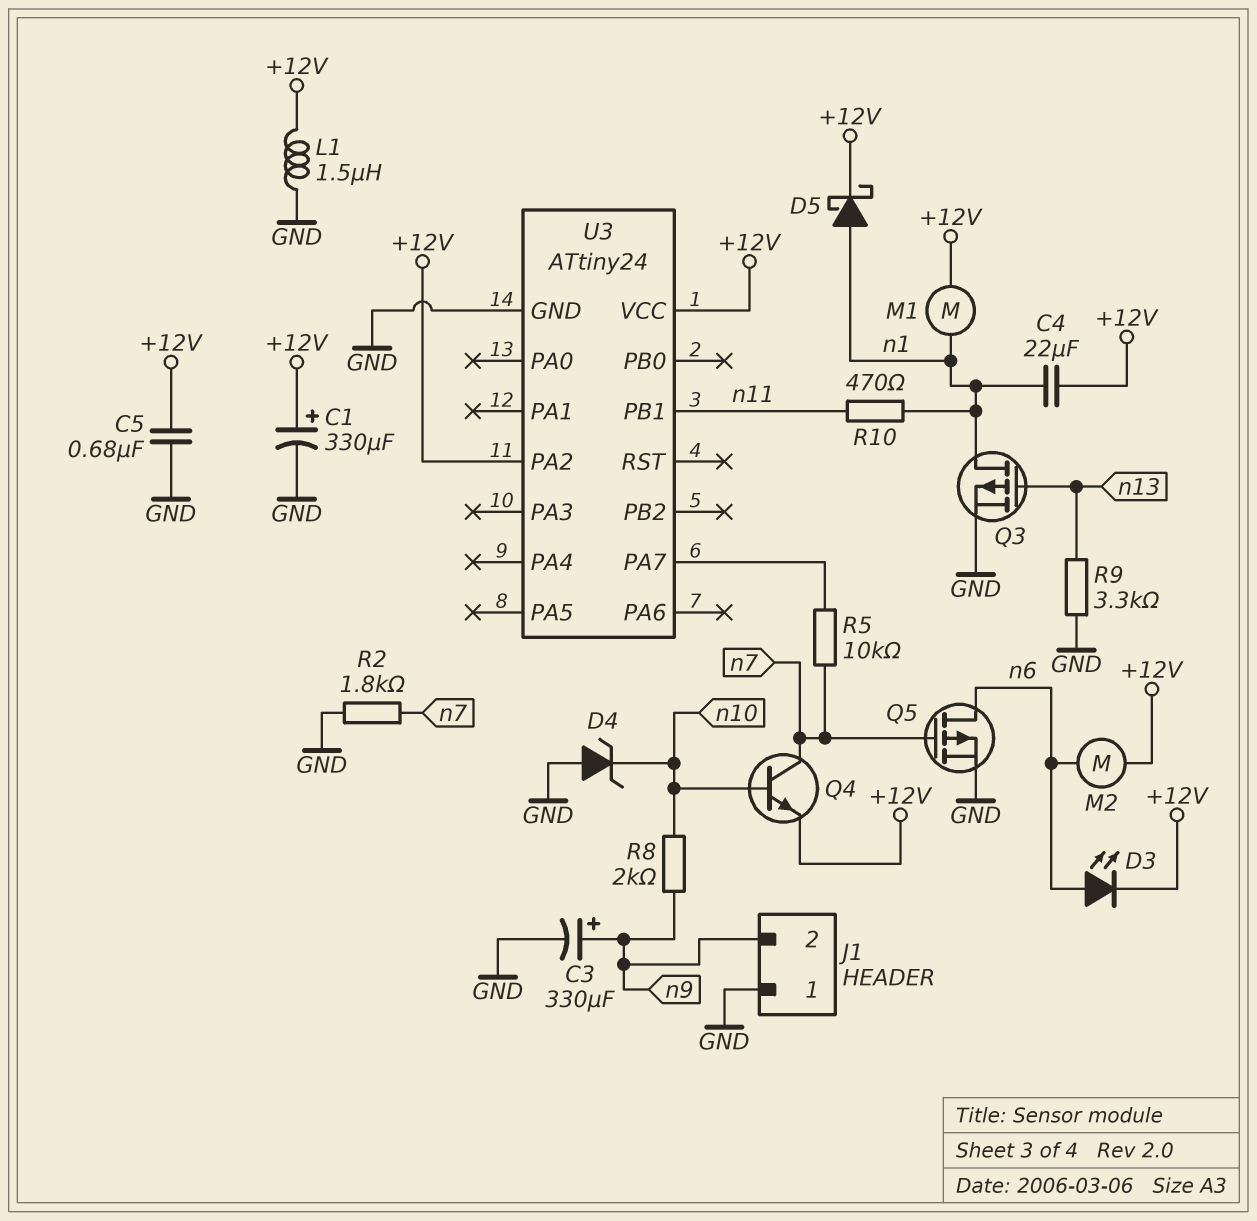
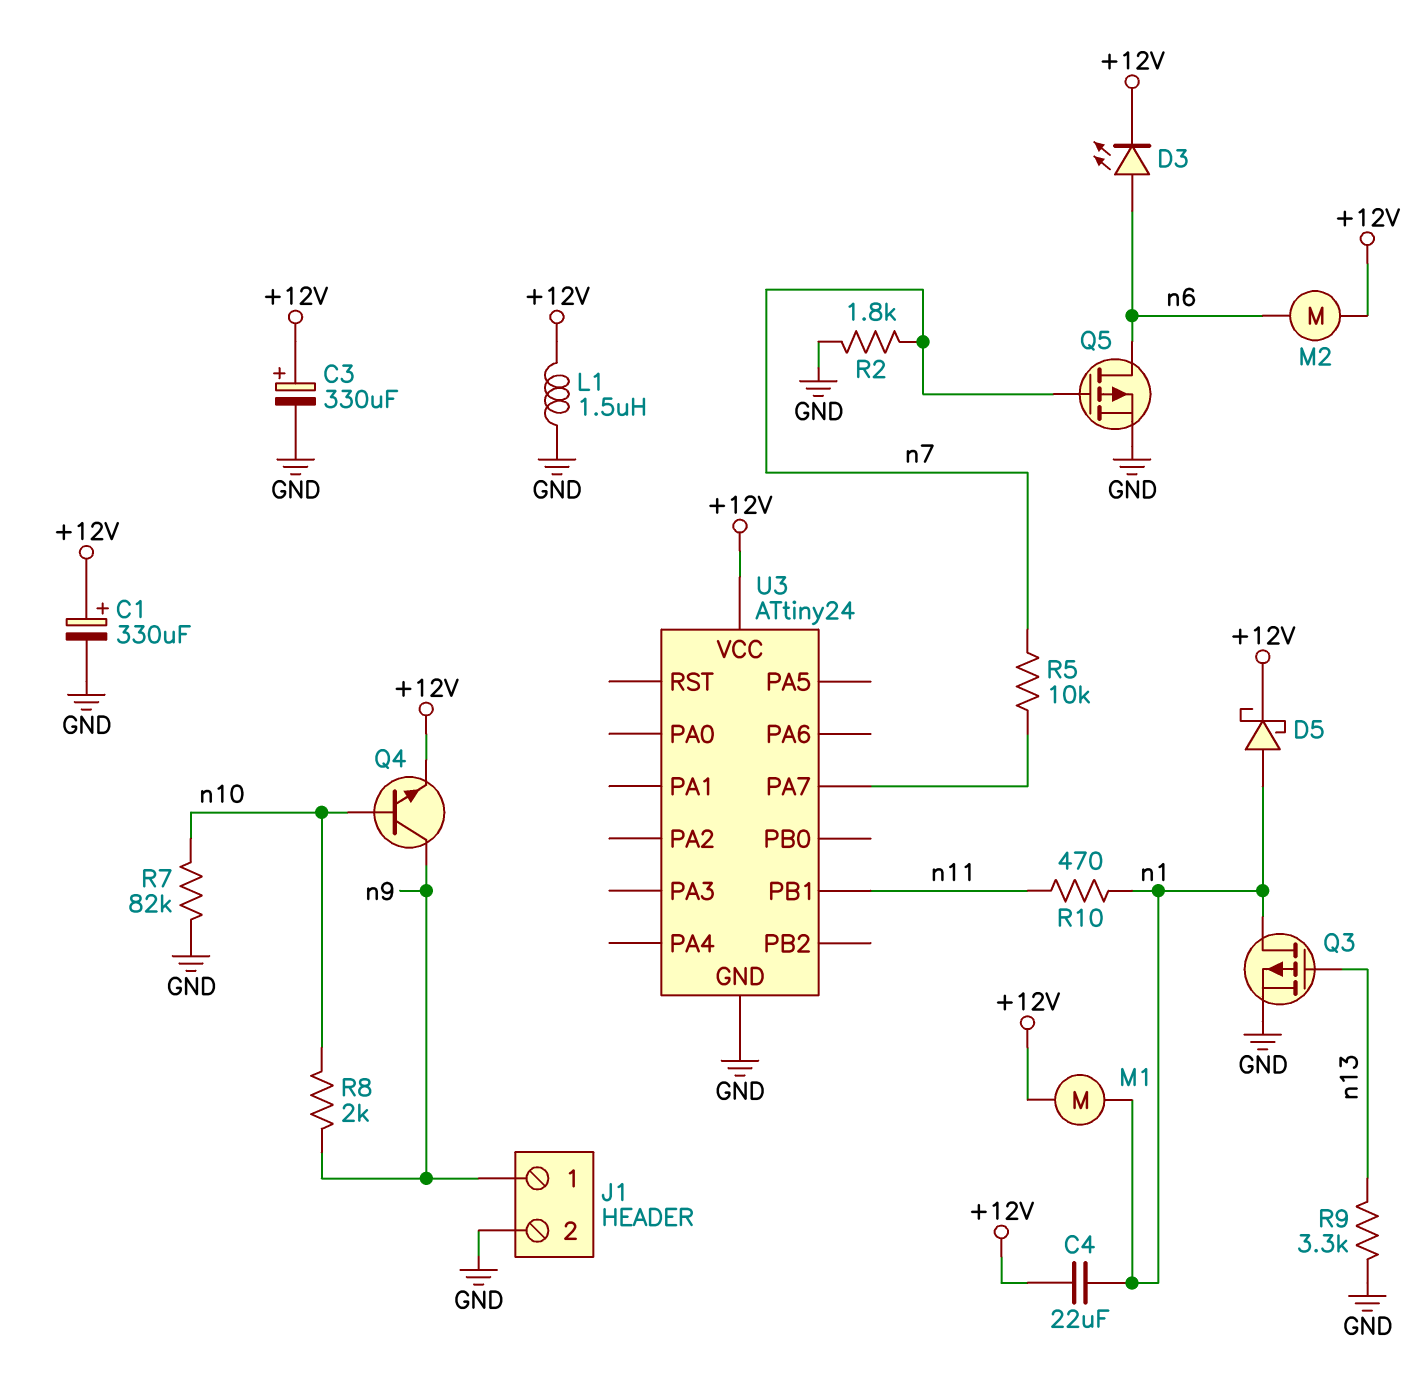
C3: 330uF (plus n9, minus GND) -> 330uF (plus +12V, minus GND)
C5: 680nF (+12V, GND) -> none
D4: zener (A GND, K n10) -> none
J1 pin 1: GND -> n9
J1 pin 2: n9 -> GND
Q4: NPN (B n10, C n7, E +12V) -> NPN (B n10, C n9, E +12V)
R7: none -> 82k (GND, n10)
U3 pin PA2: +12V -> none

